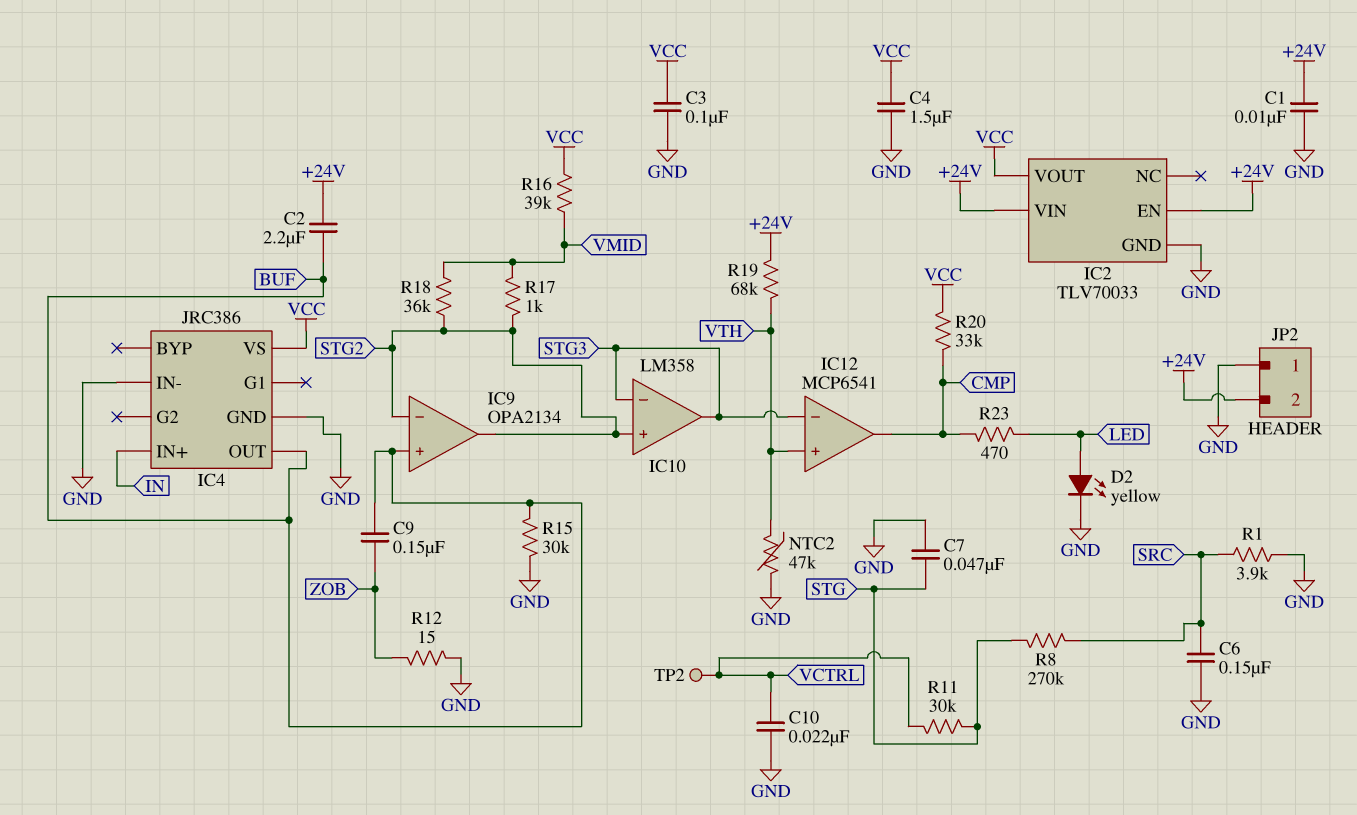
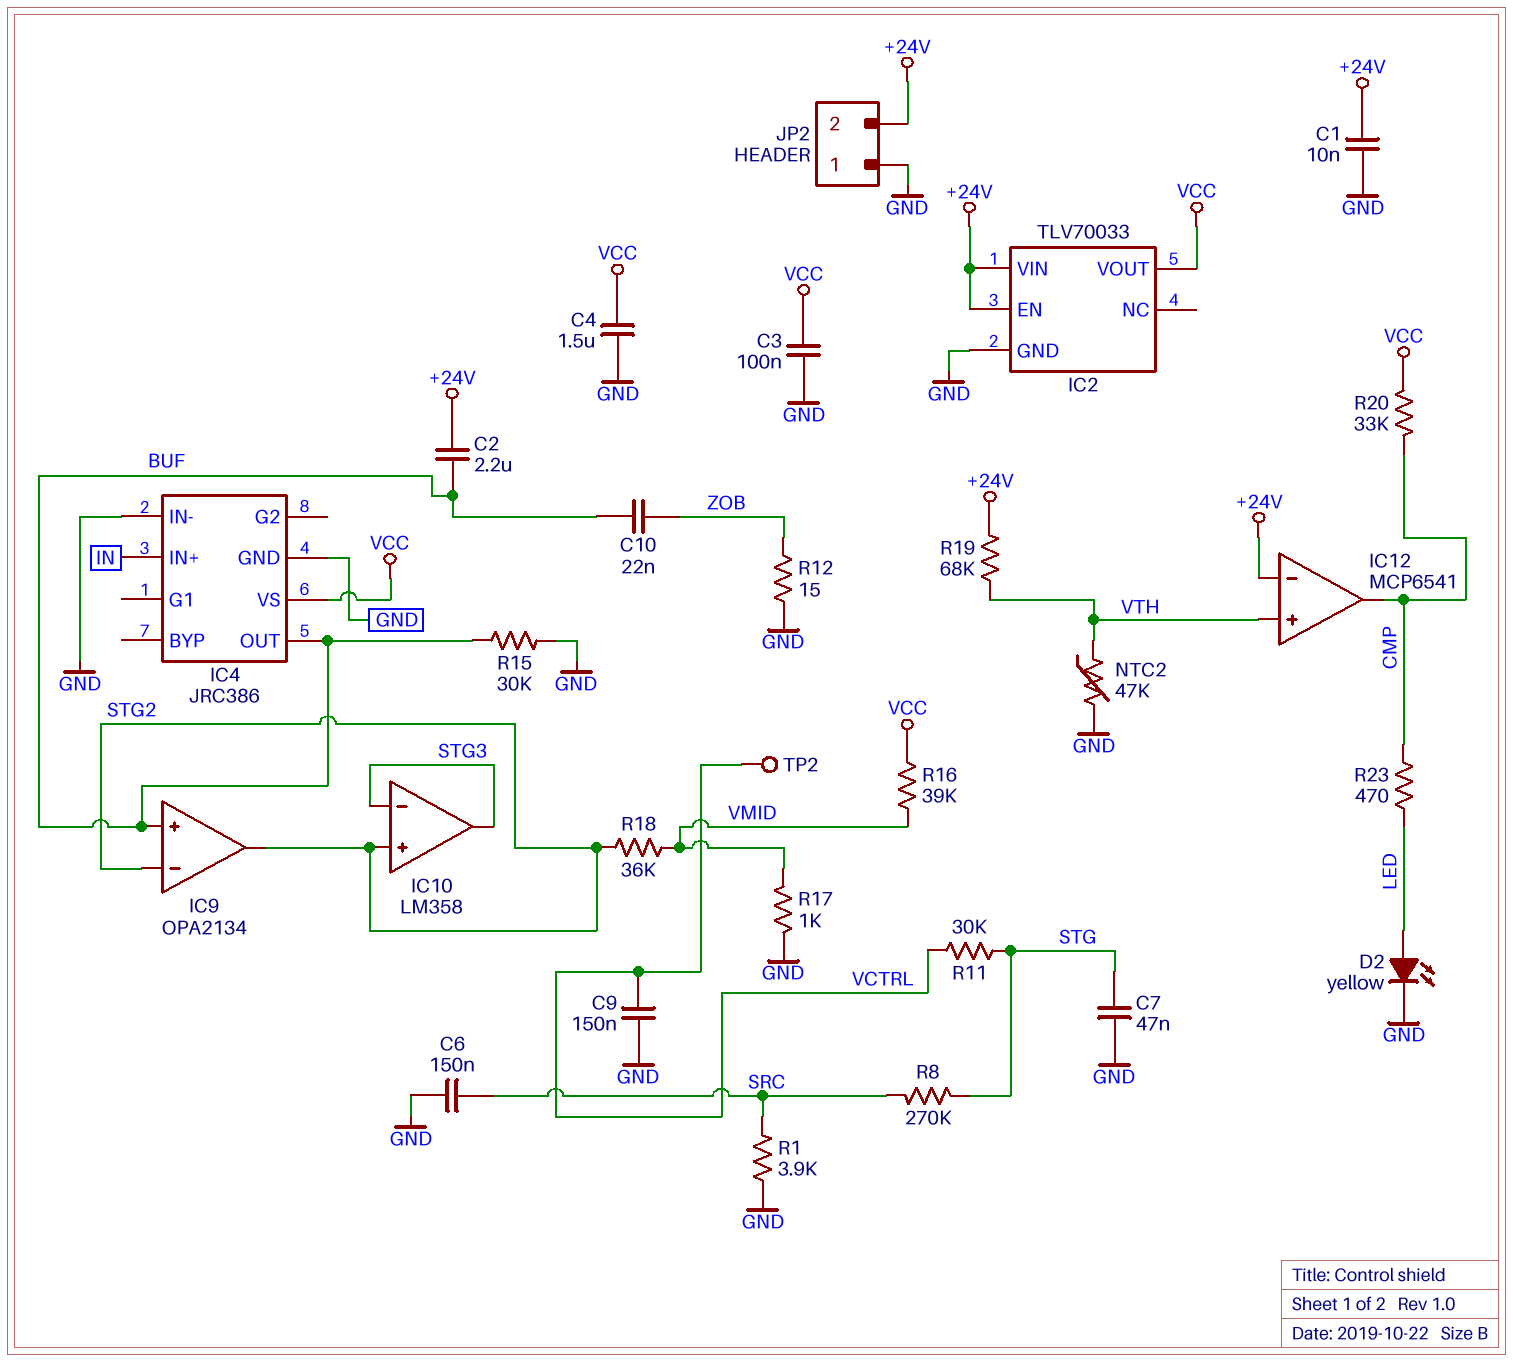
C9: 150nF (BUF, ZOB) -> 150nF (GND, VCTRL)
C10: 22nF (GND, VCTRL) -> 22nF (BUF, ZOB)
IC12 pin in-: STG3 -> +24V
R17: 1k (STG2, VMID) -> 1k (GND, VMID)

